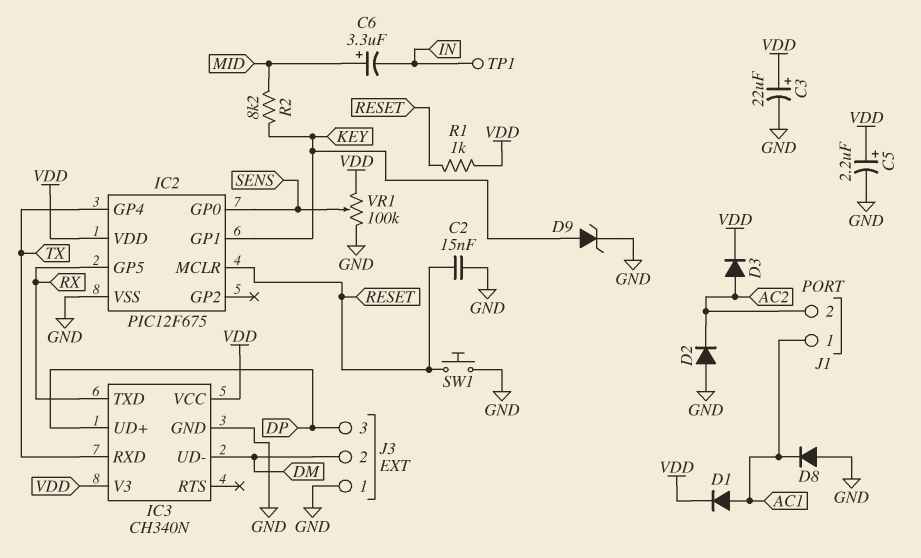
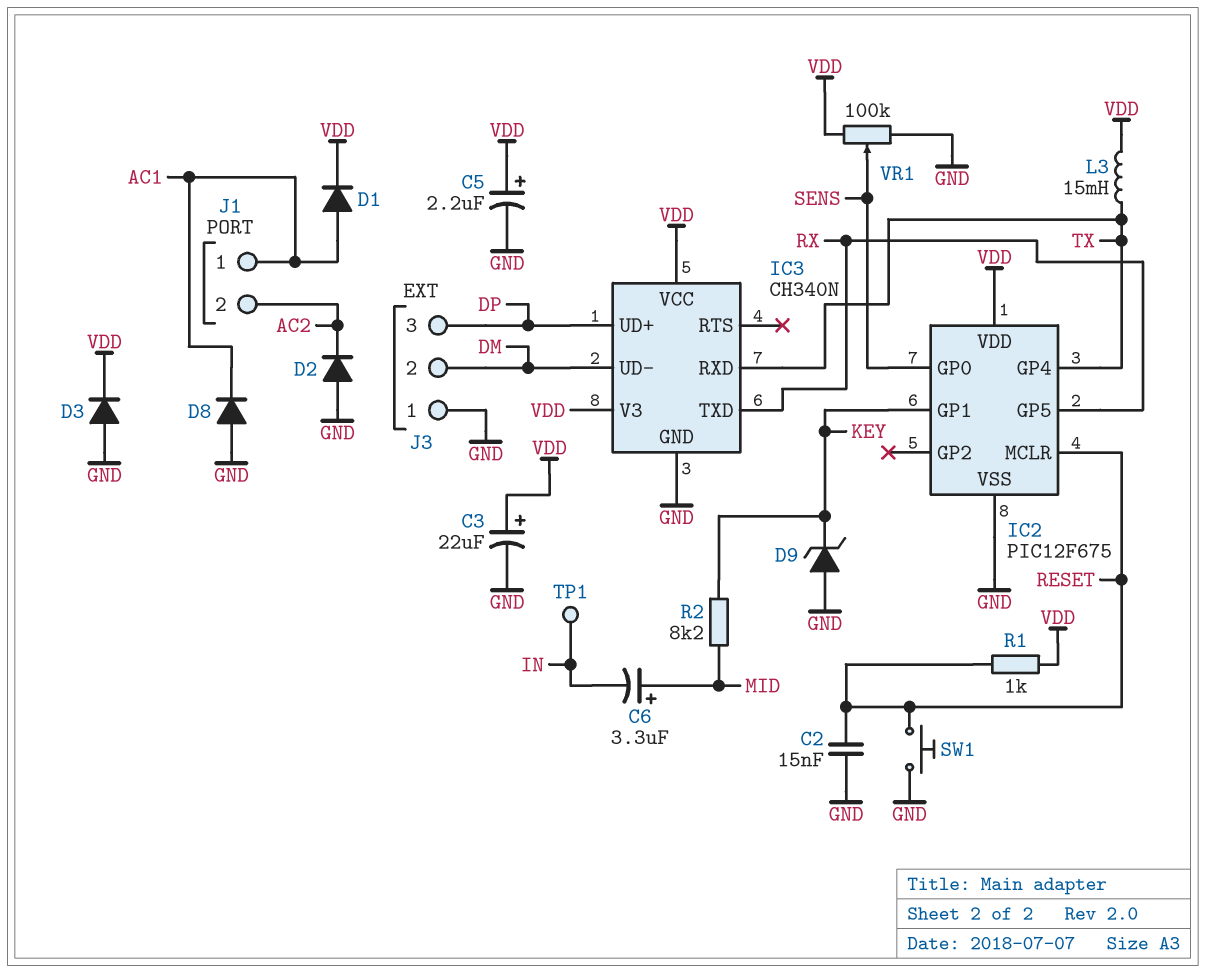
D3: diode (A AC2, K VDD) -> diode (A GND, K VDD)
D9: zener (A KEY, K GND) -> zener (A GND, K KEY)
L3: none -> 15mH (TX, VDD)

